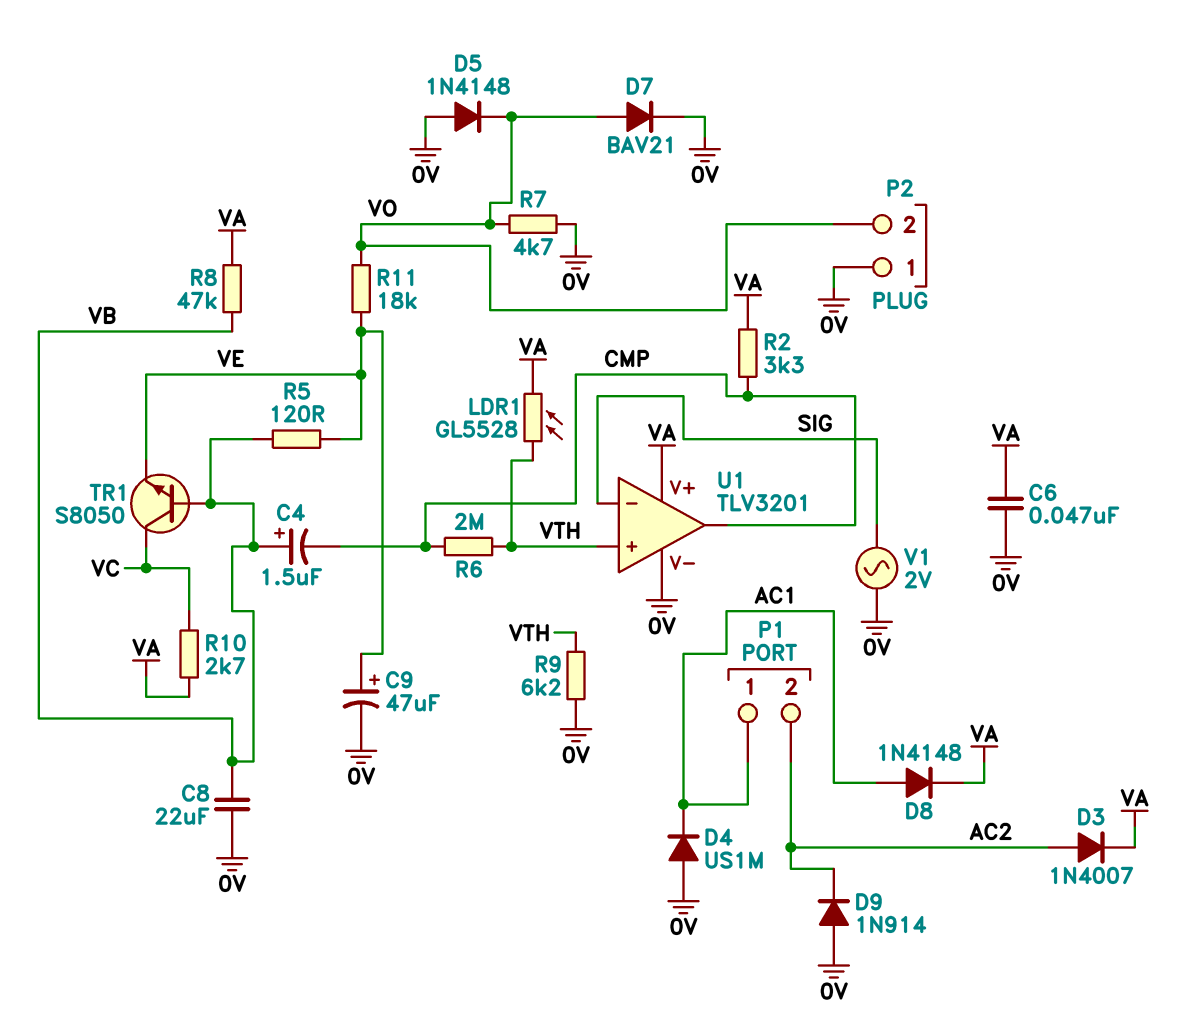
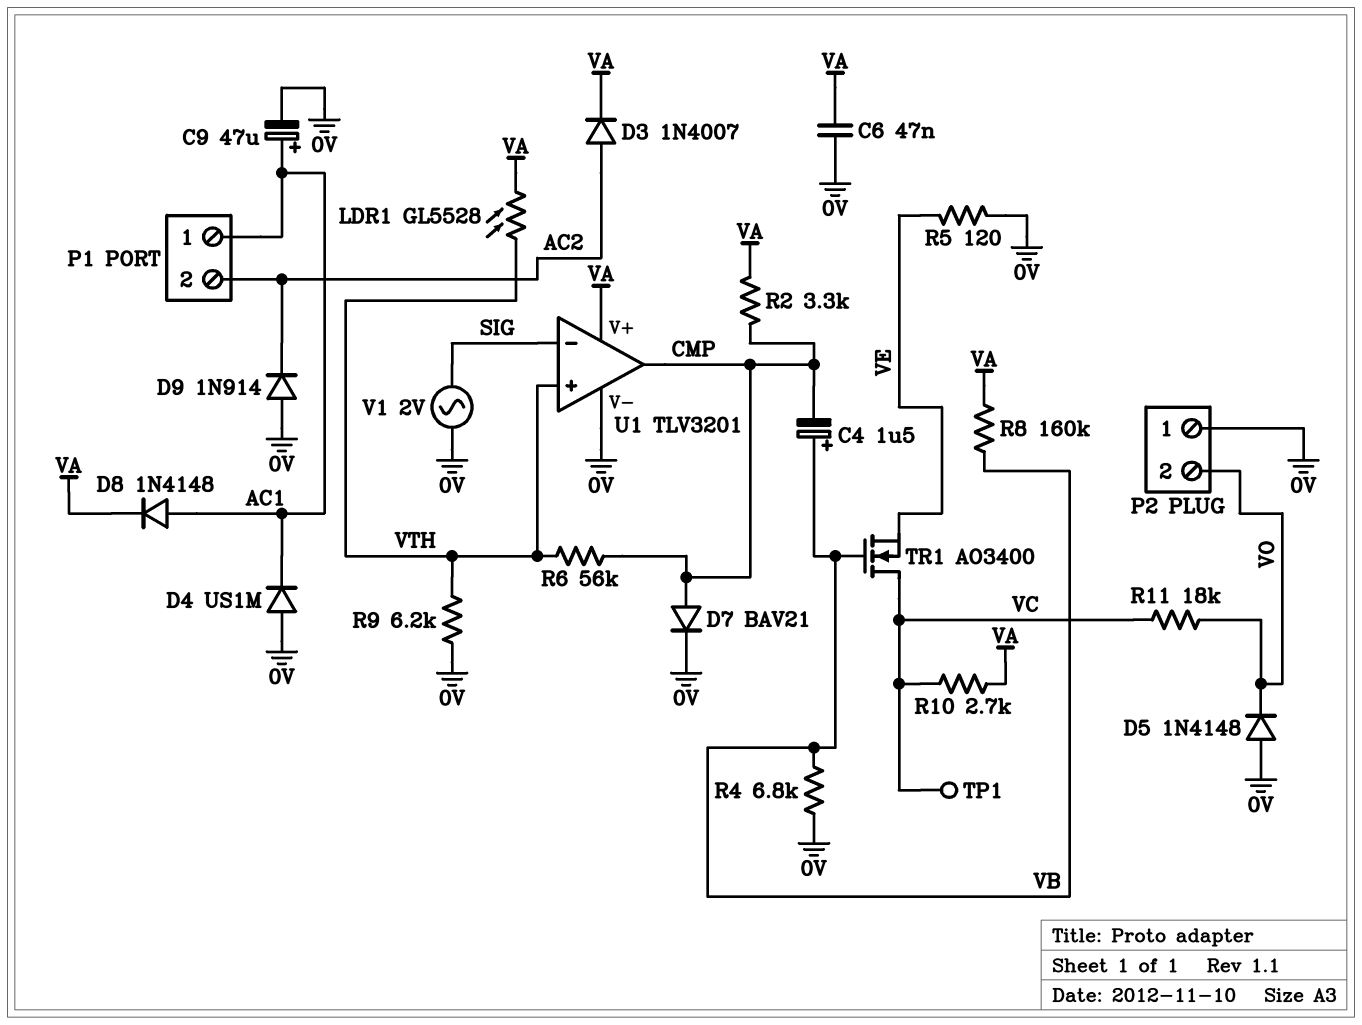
C8: 22uF (0V, VB) -> none
C9: 47uF (plus VE, minus 0V) -> 47uF (plus AC1, minus 0V)
D7: diode BAV21 (A VO, K 0V) -> diode BAV21 (A CMP, K 0V)
R4: none -> 6.8k (0V, VB)
R5: 120 (VB, VE) -> 120 (0V, VE)
R6: 2M (CMP, VTH) -> 56k (CMP, VTH)
R7: 4.7k (0V, VO) -> none
R8: 47k (VA, VB) -> 160k (VA, VB)
R11: 18k (VE, VO) -> 18k (VC, VO)
TP1: none -> test point (VC)
TR1: NPN S8050 (B VB, C VC, E VE) -> NMOS AO3400 (G VB, D VC, S VE)

